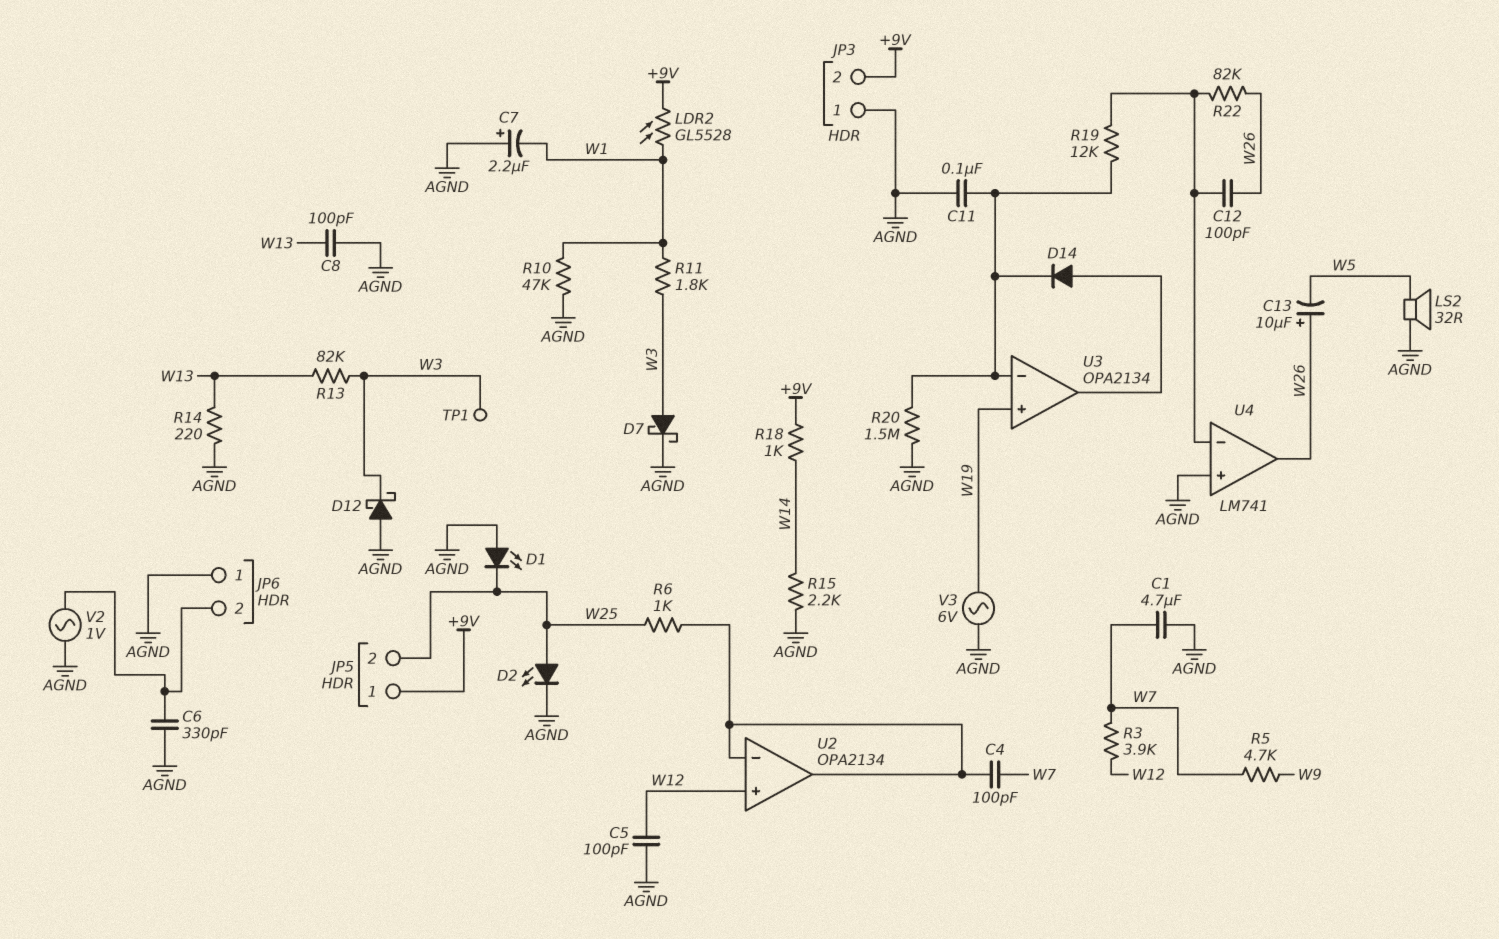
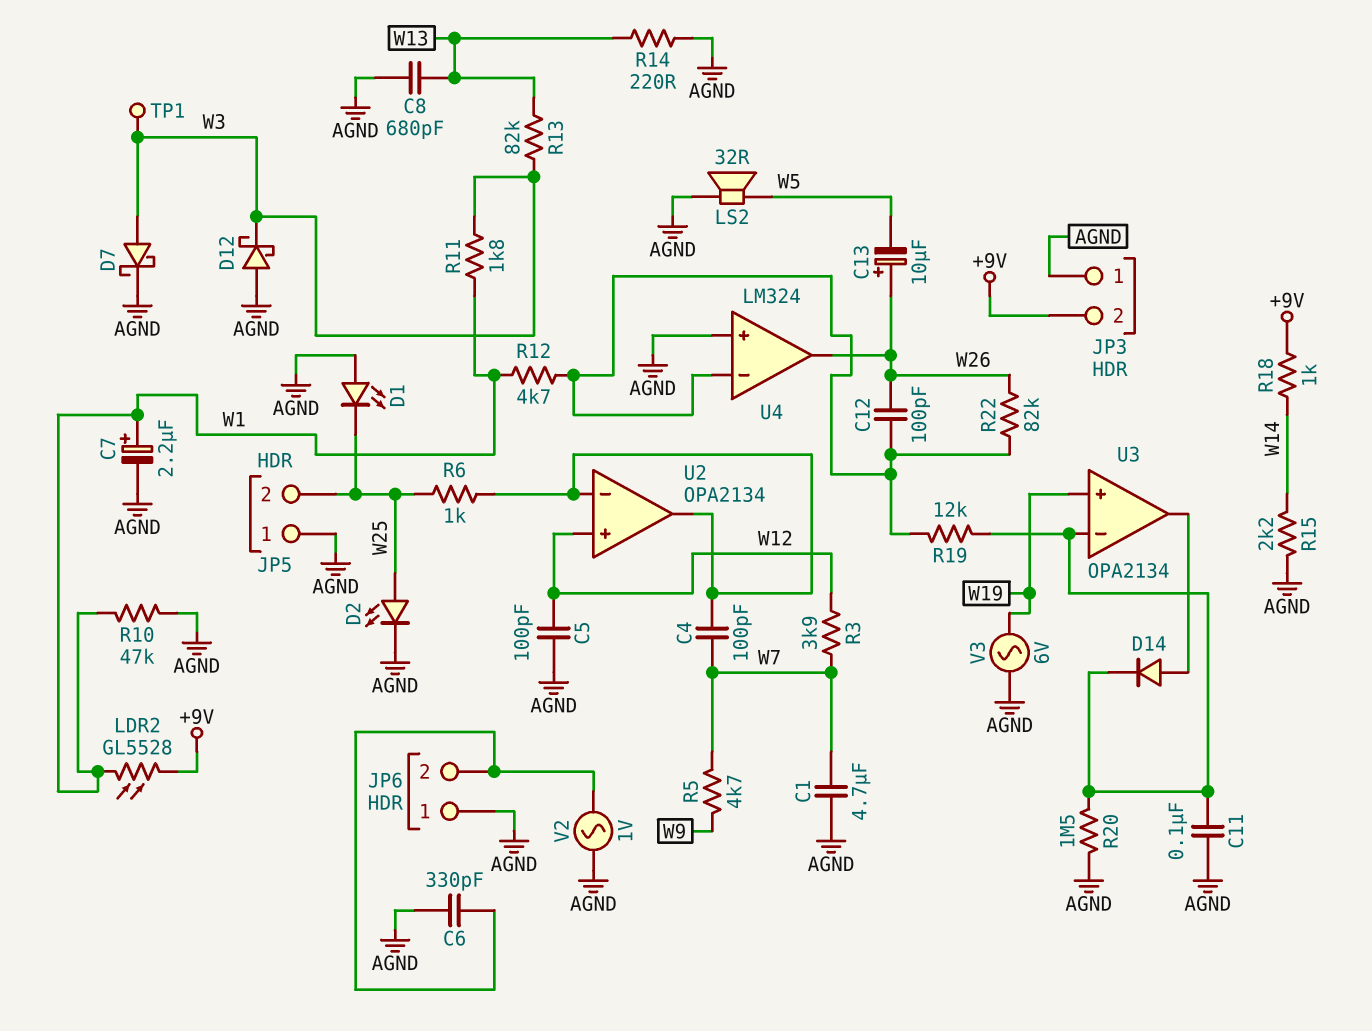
C7: 2.2uF (plus AGND, minus W1) -> 2.2uF (plus W1, minus AGND)
C8: 100pF (AGND, W13) -> 680pF (AGND, W13)
JP5 pin 1: +9V -> AGND
R12: none -> 4.7k (U4/in-, W1)
U4: LM741 -> LM324

